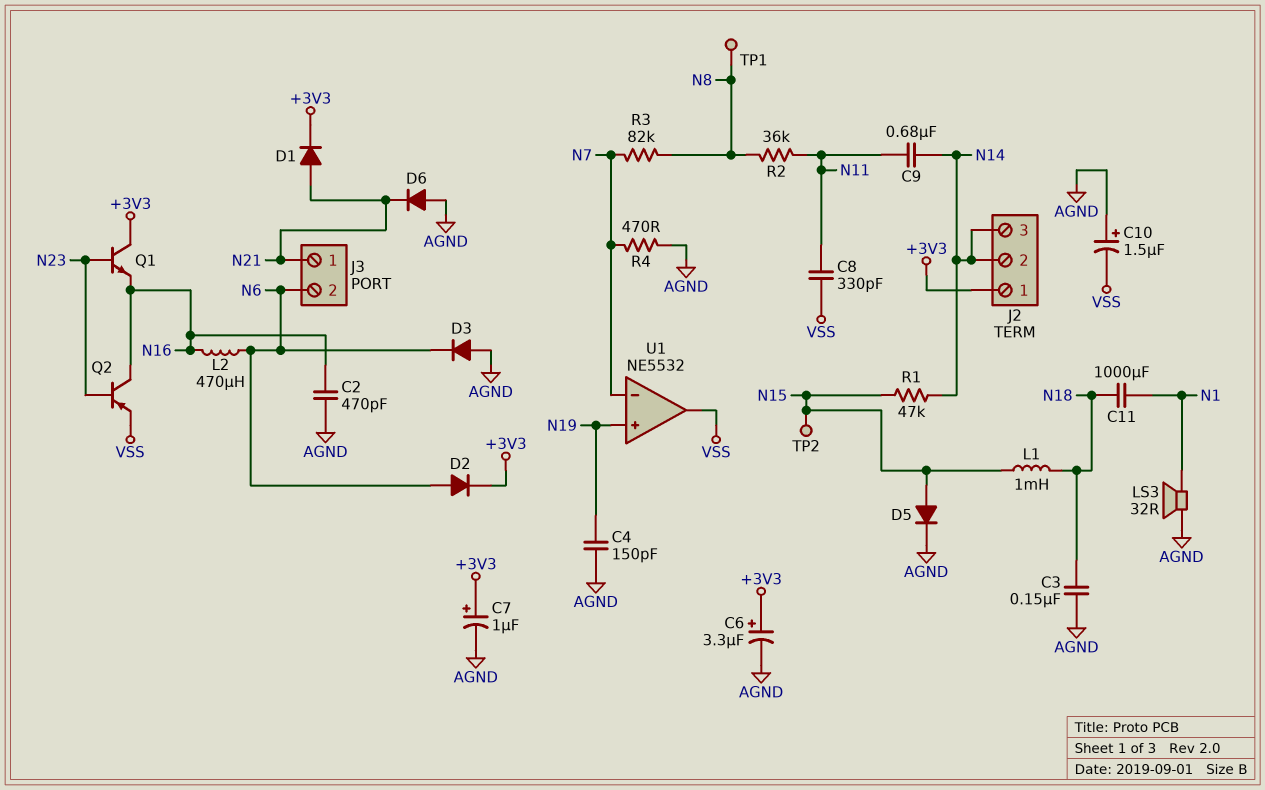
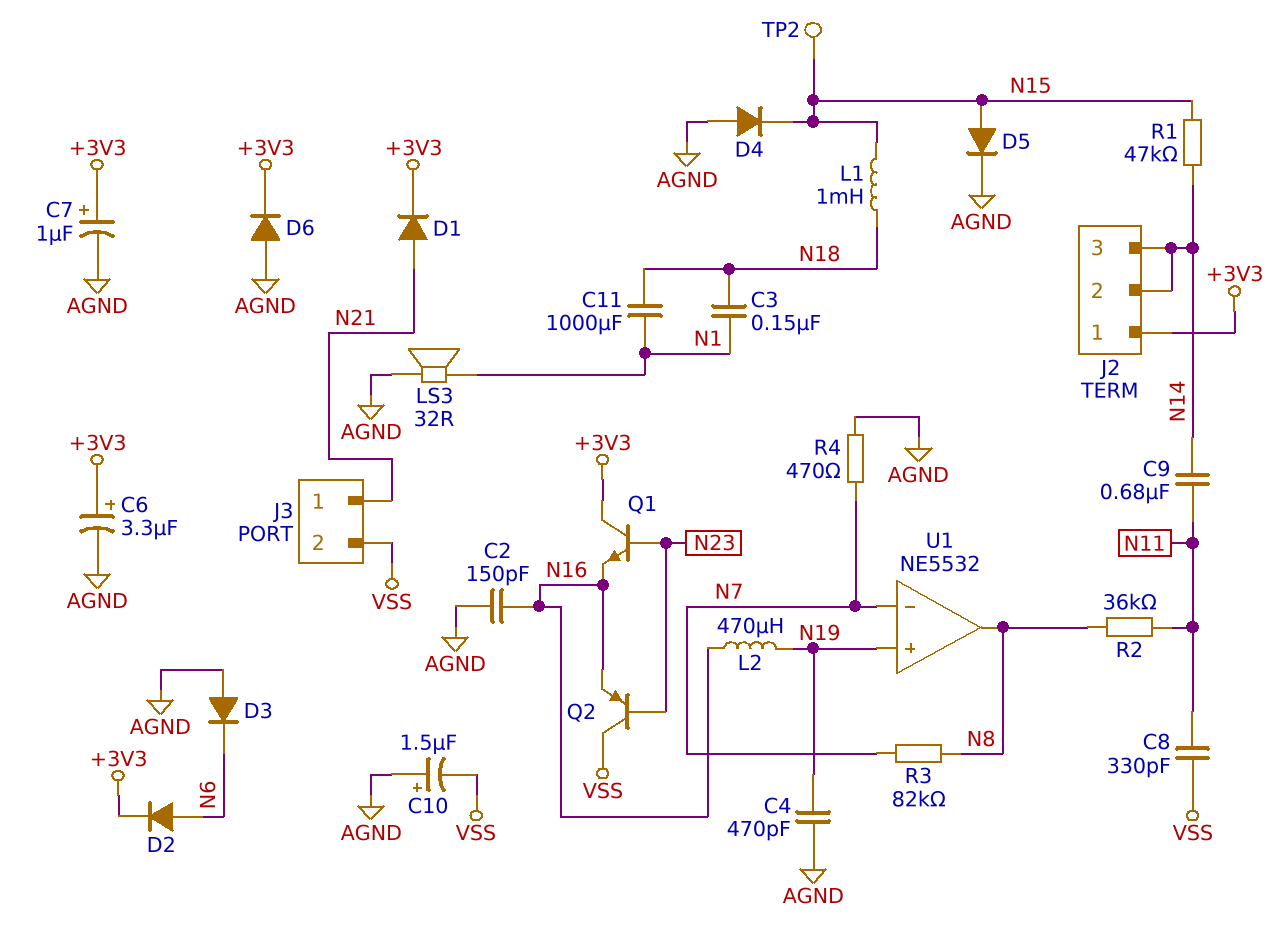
C2: 470pF (AGND, N16) -> 150pF (AGND, N16)
C3: 150nF (AGND, N18) -> 150nF (N1, N18)
C4: 150pF (AGND, N19) -> 470pF (AGND, N19)
D4: none -> diode (A AGND, K N15)
D6: diode (A AGND, K N21) -> diode (A AGND, K +3V3)
J3 pin 2: N6 -> VSS
L2: 470uH (N6, N16) -> 470uH (N16, N19)
Q2: PNP (B N23, C N16, E VSS) -> PNP (B N23, C VSS, E N16)
TP1: test point (N8) -> none
U1 pin out: VSS -> N8

